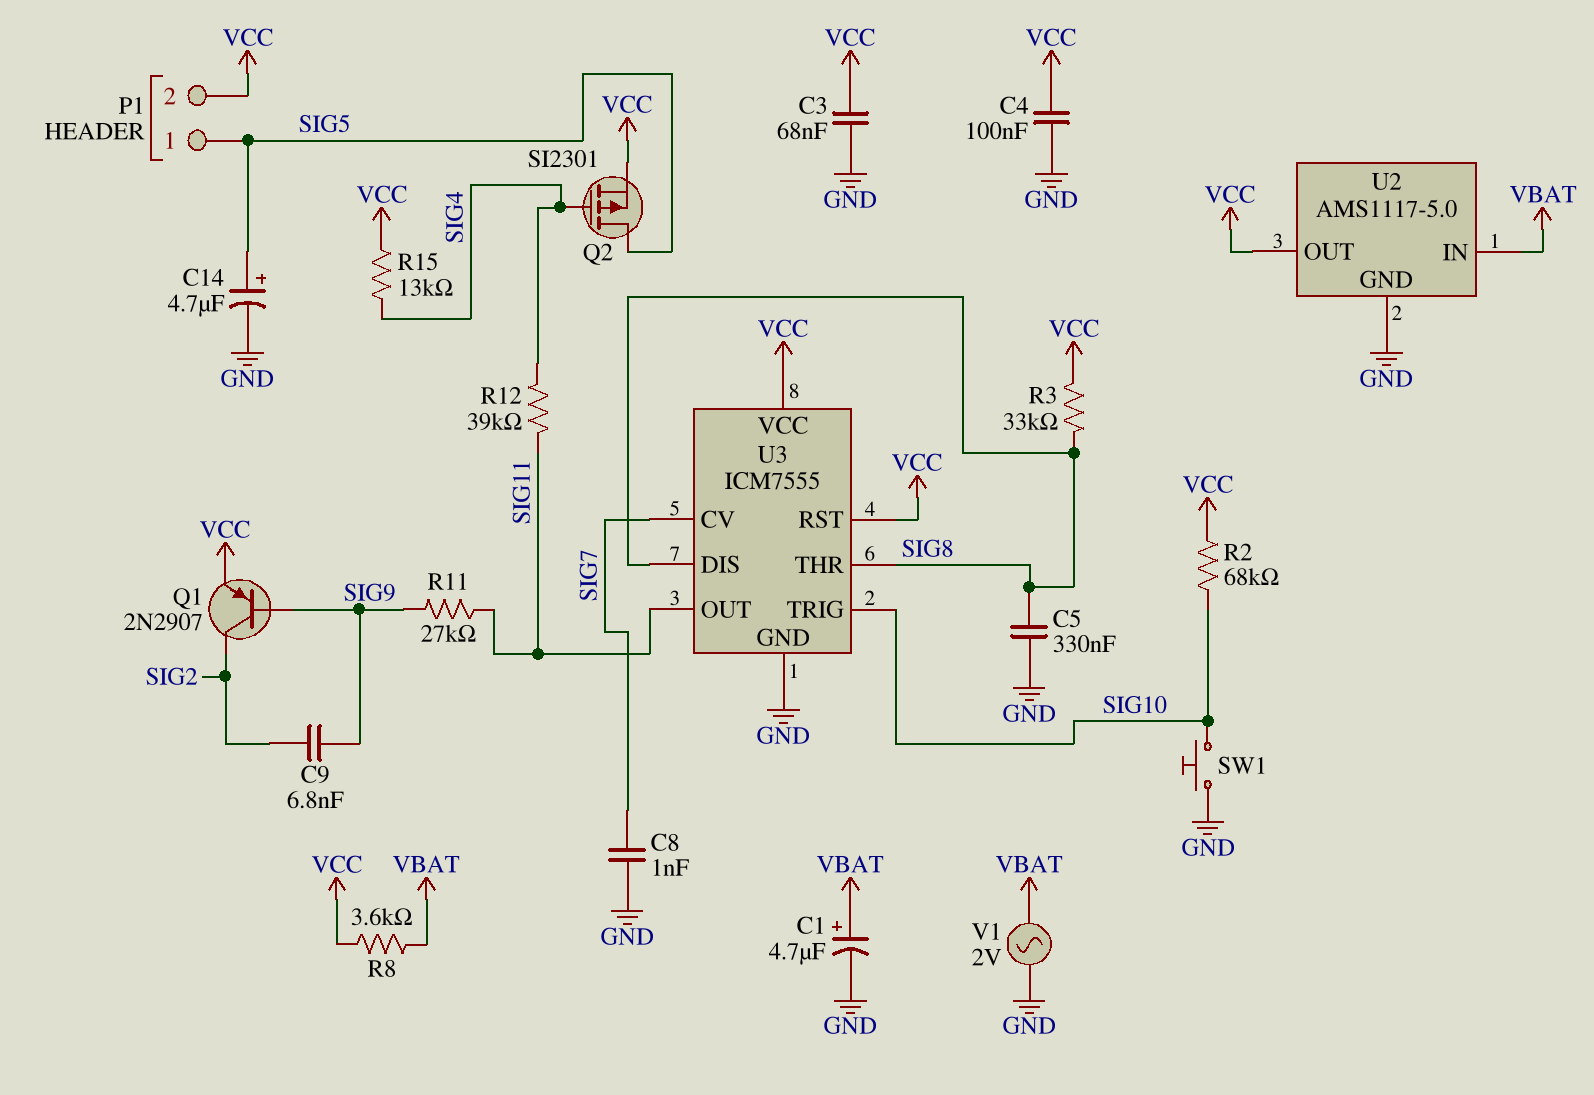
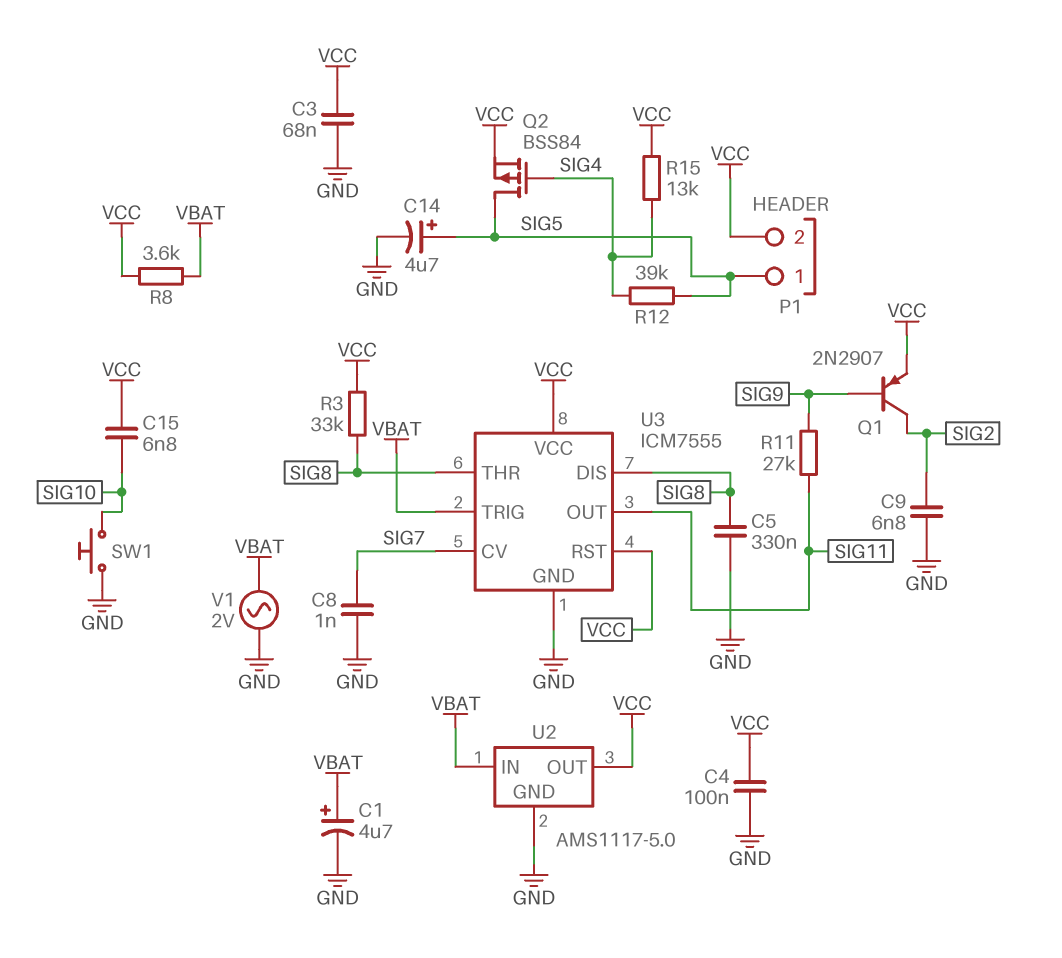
C9: 6.8nF (SIG2, SIG9) -> 6.8nF (GND, SIG2)
C15: none -> 6.8nF (SIG10, VCC)
Q2: PMOS SI2301 (G SIG4, D SIG5, S VCC) -> PMOS BSS84 (G SIG4, D SIG5, S VCC)
R2: 68k (SIG10, VCC) -> none
R12: 39k (SIG4, SIG11) -> 39k (SIG4, SIG5)
U3 pin TRIG: SIG10 -> VBAT

